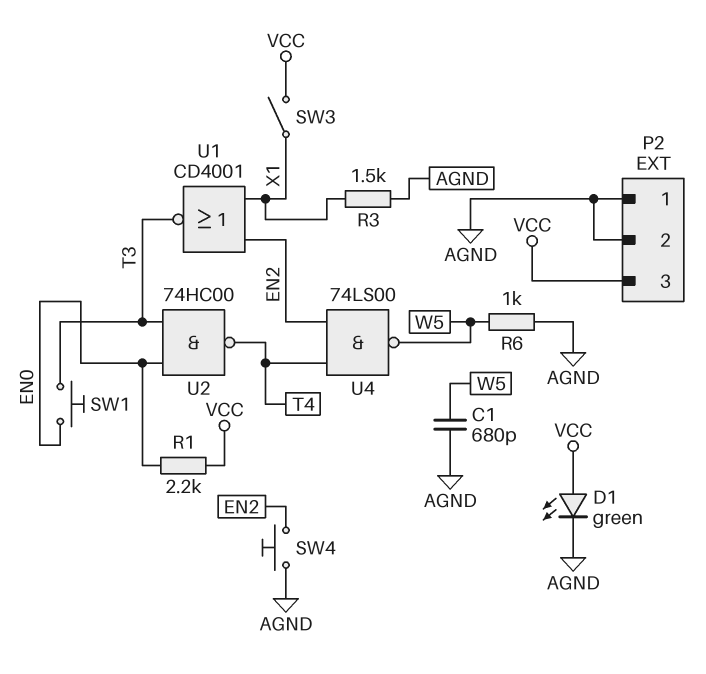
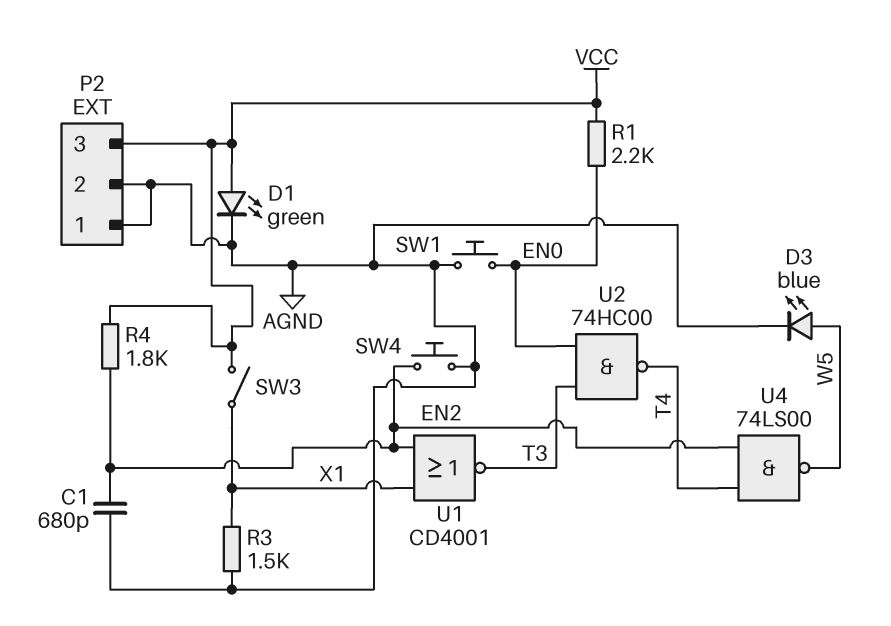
C1: 680pF (AGND, W5) -> 680pF (AGND, EN2)
D3: none -> LED blue (A W5, K AGND)
R4: none -> 1.8k (EN2, VCC)
R6: 1k (AGND, W5) -> none
SW1: button (EN0, T3) -> button (AGND, EN0)

